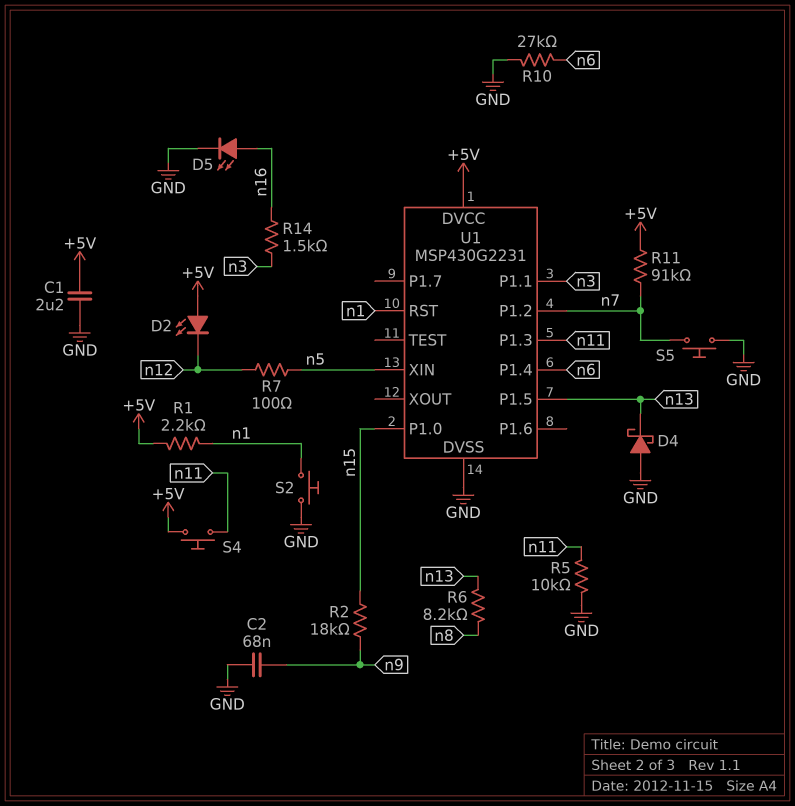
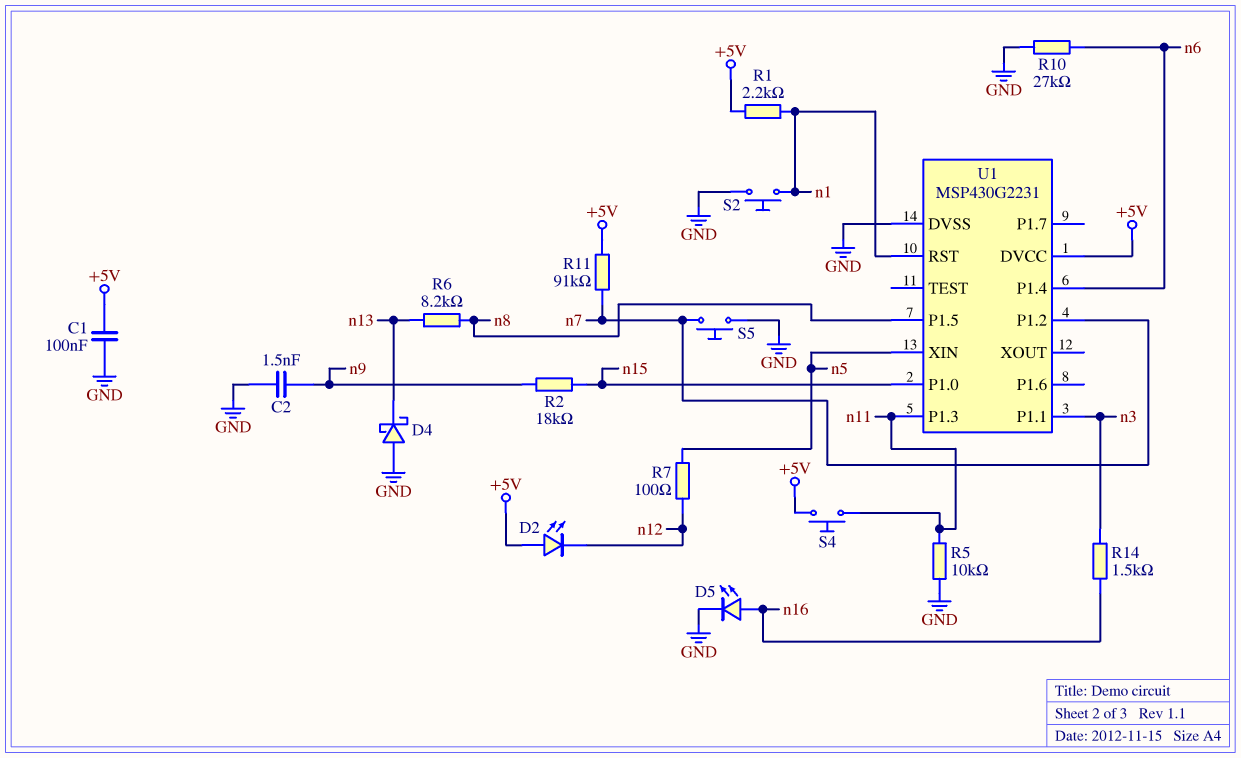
C1: 2.2uF (+5V, GND) -> 100nF (+5V, GND)
C2: 68nF (GND, n9) -> 1.5nF (GND, n9)
U1 pin P1.5: n13 -> n8

